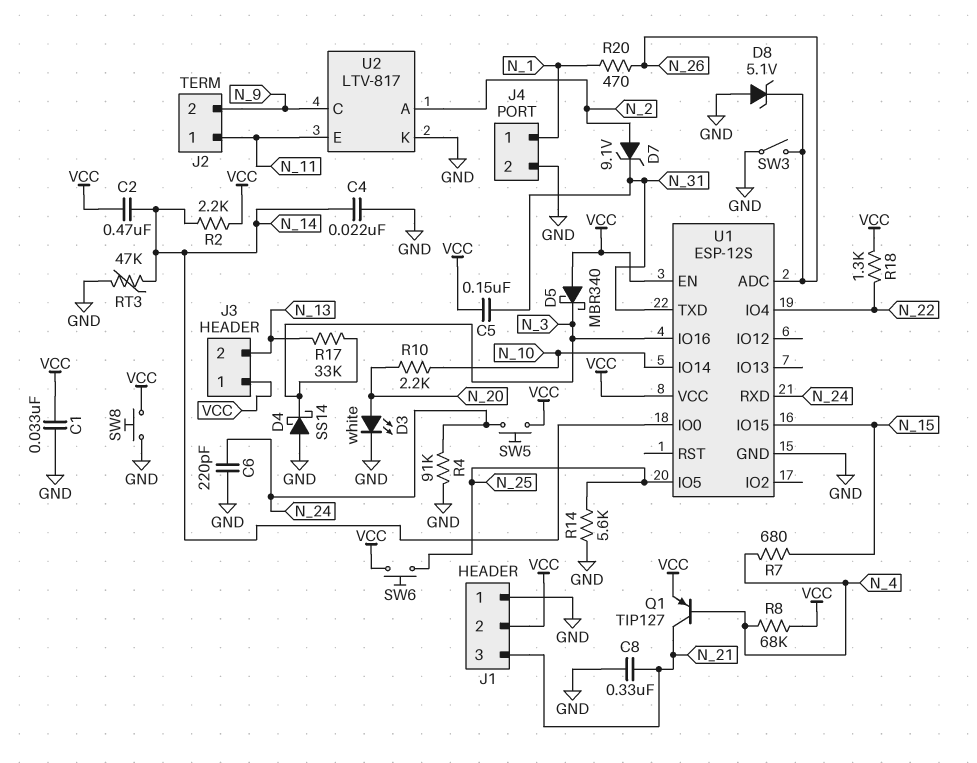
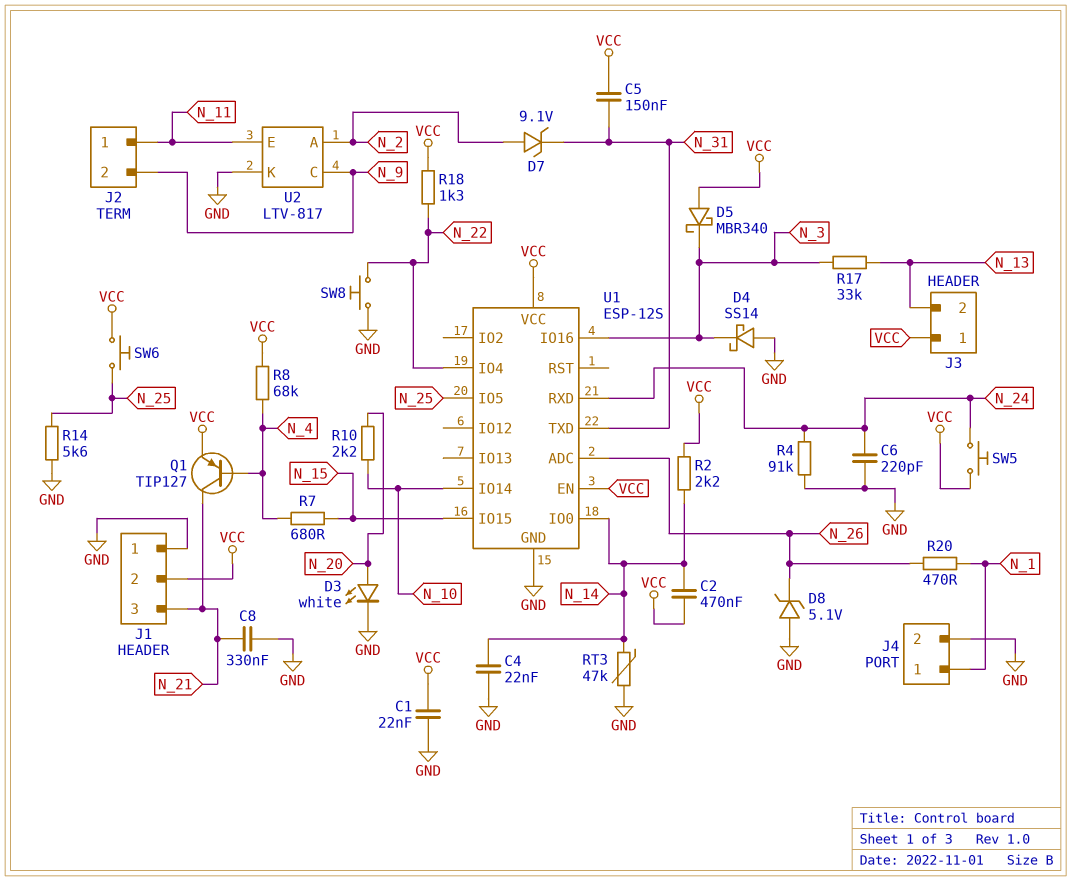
C1: 33nF (GND, VCC) -> 22nF (GND, VCC)
SW3: switch (GND, N_26) -> none
SW8: button (GND, VCC) -> button (GND, N_22)

